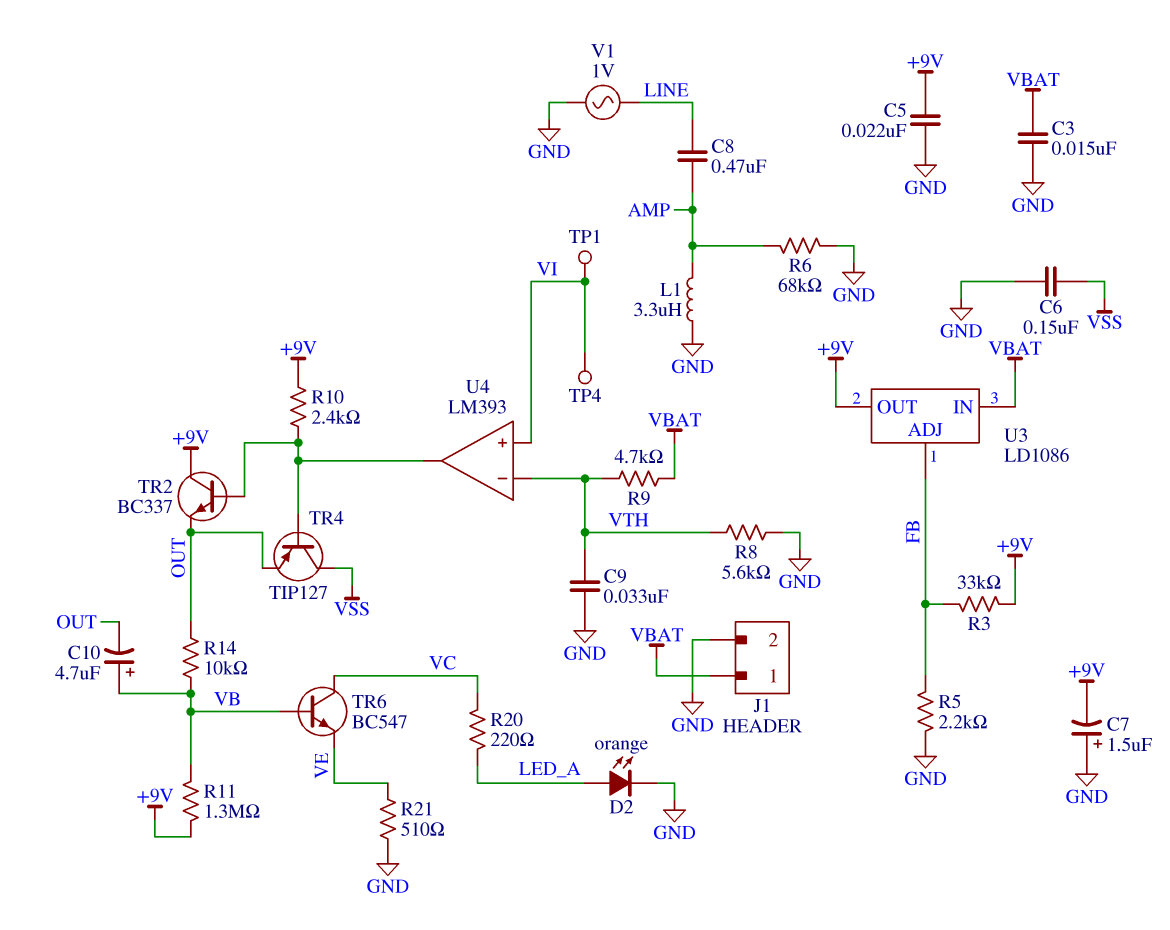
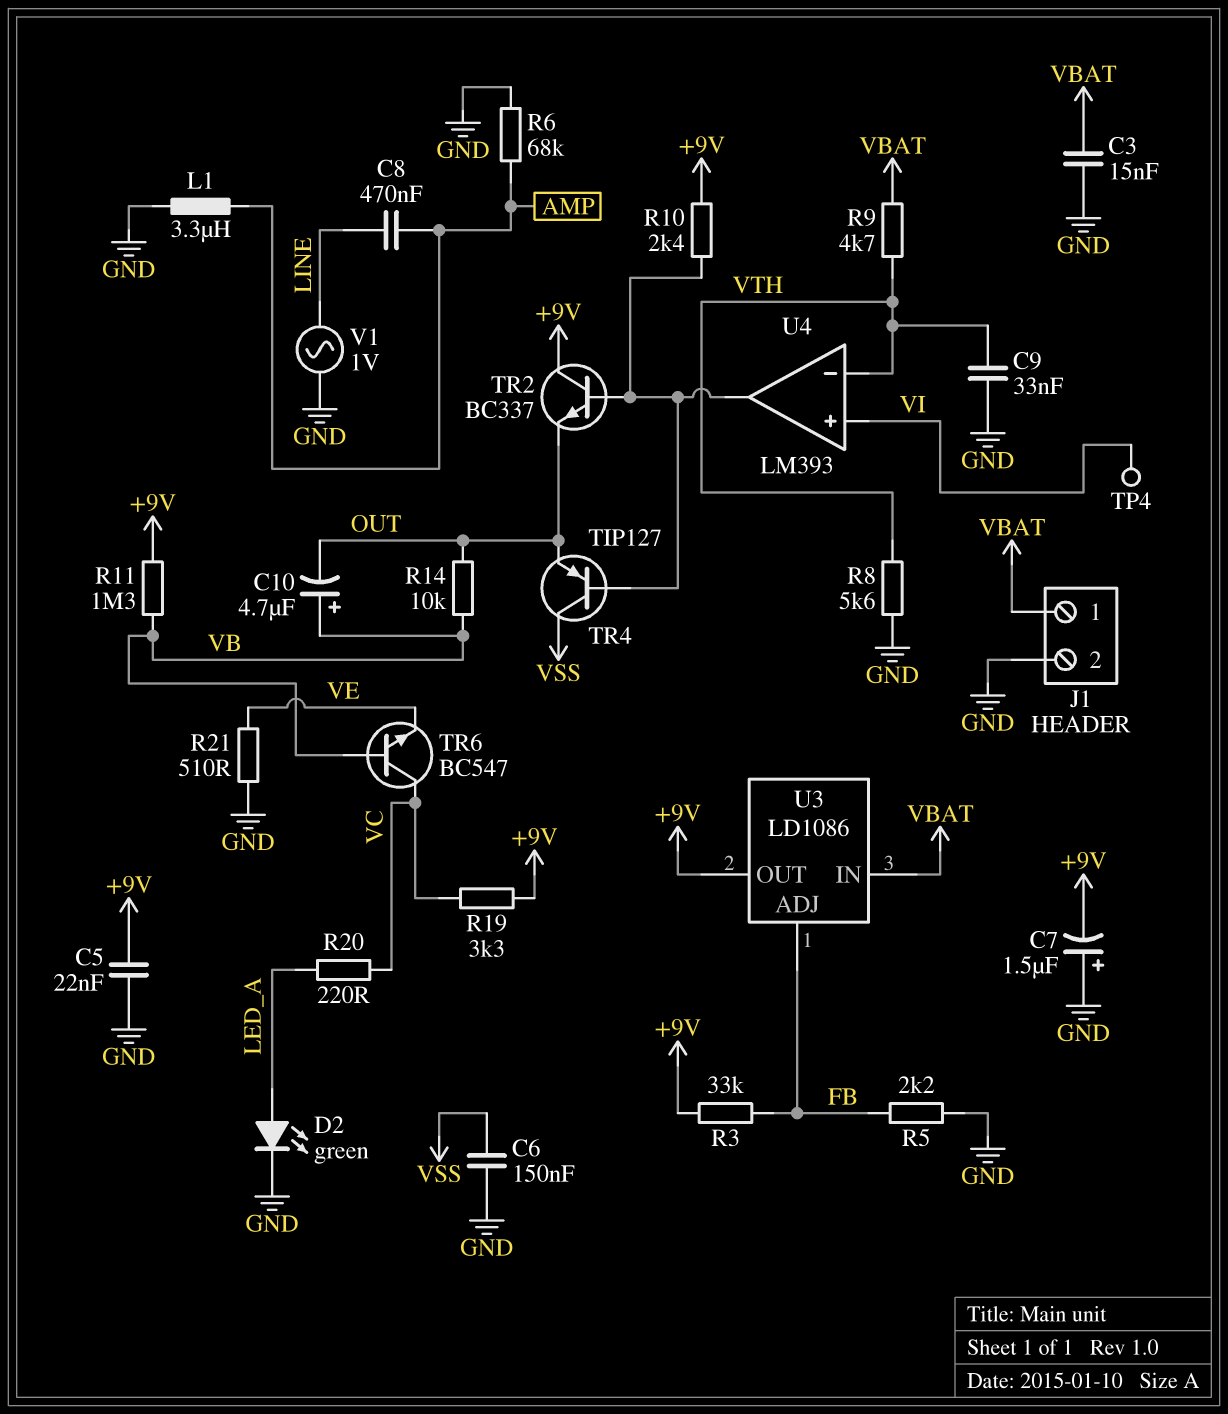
D2: LED orange (A LED_A, K GND) -> LED green (A LED_A, K GND)
R19: none -> 3.3k (+9V, VC)
TP1: test point (VI) -> none

